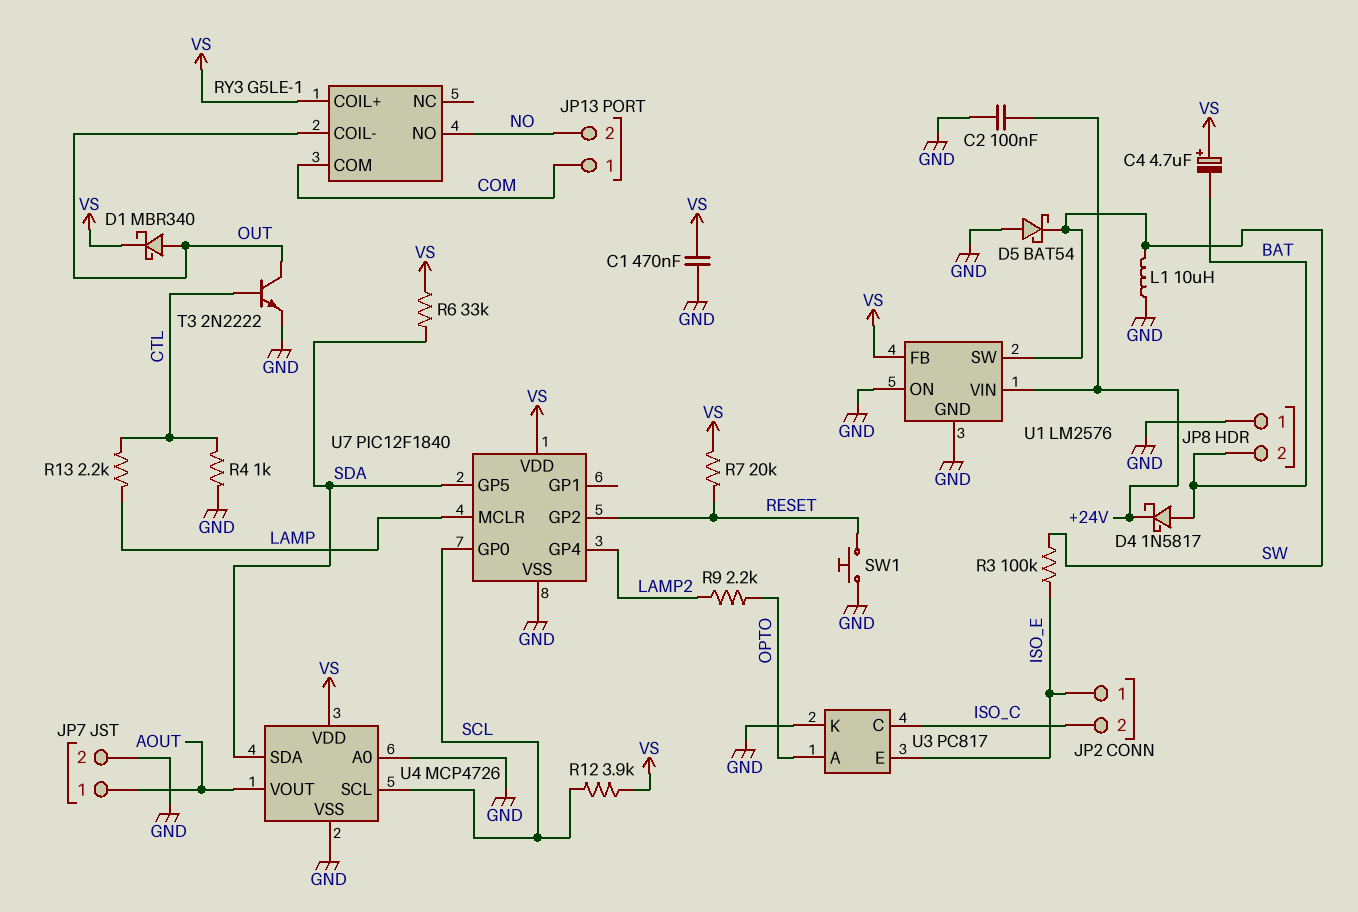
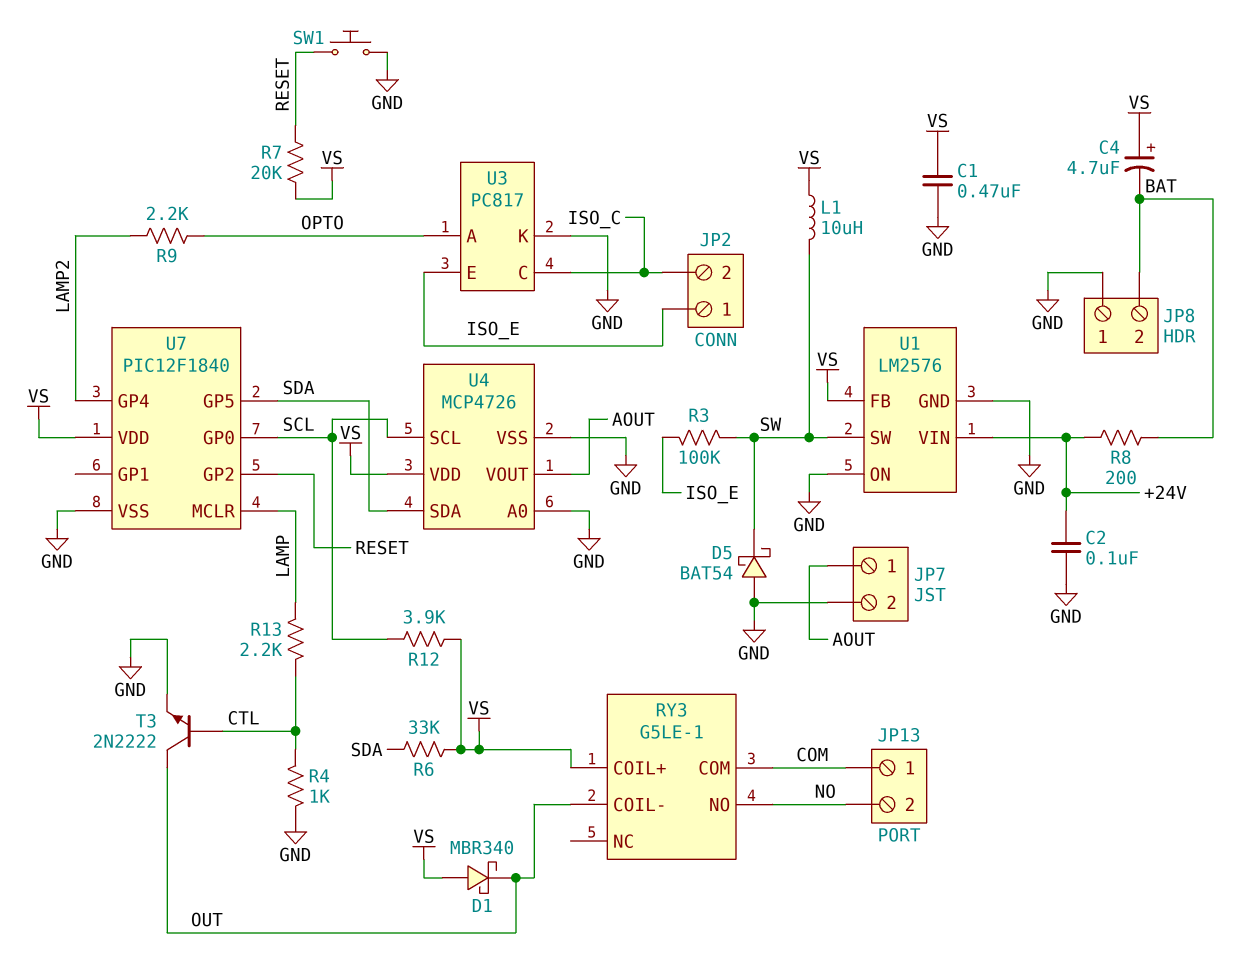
D1: schottky MBR340 (A OUT, K VS) -> schottky MBR340 (A VS, K OUT)
D4: schottky 1N5817 (A BAT, K +24V) -> none
L1: 10uH (GND, SW) -> 10uH (SW, VS)
R8: none -> 200 (+24V, BAT)

